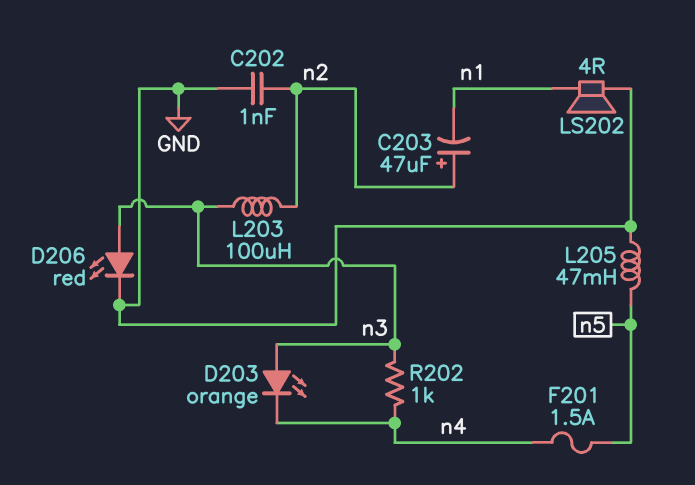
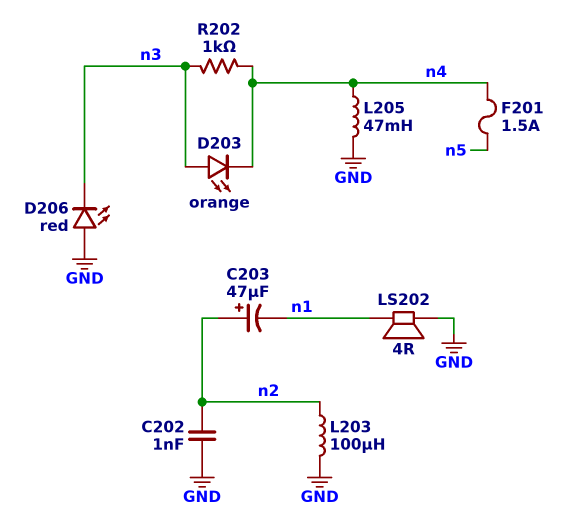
D206: LED red (A n3, K GND) -> LED red (A GND, K n3)
L203: 100uH (n2, n3) -> 100uH (GND, n2)
L205: 47mH (GND, n5) -> 47mH (GND, n4)

